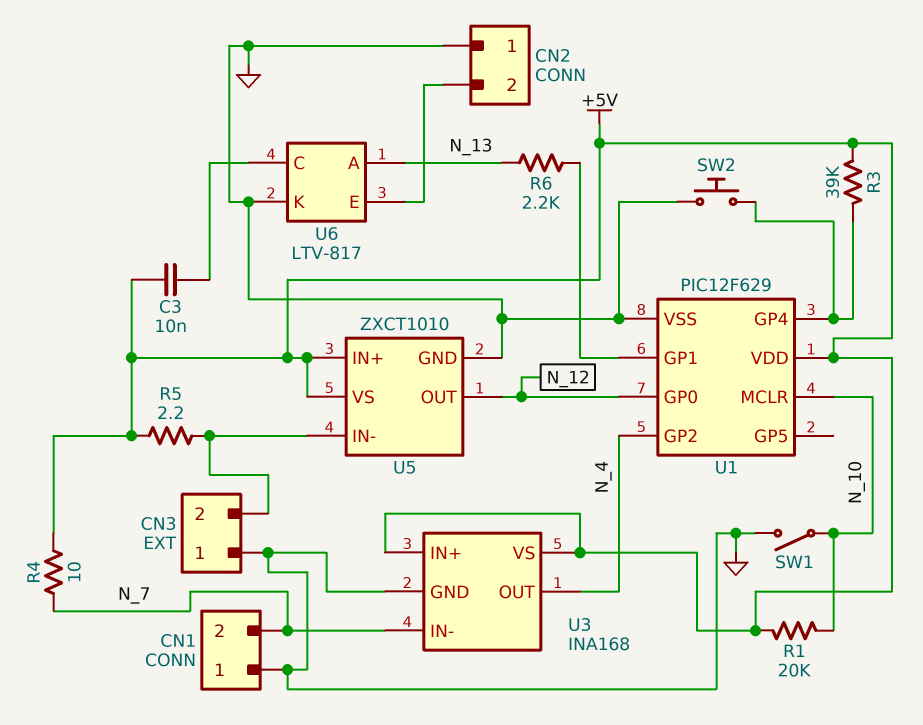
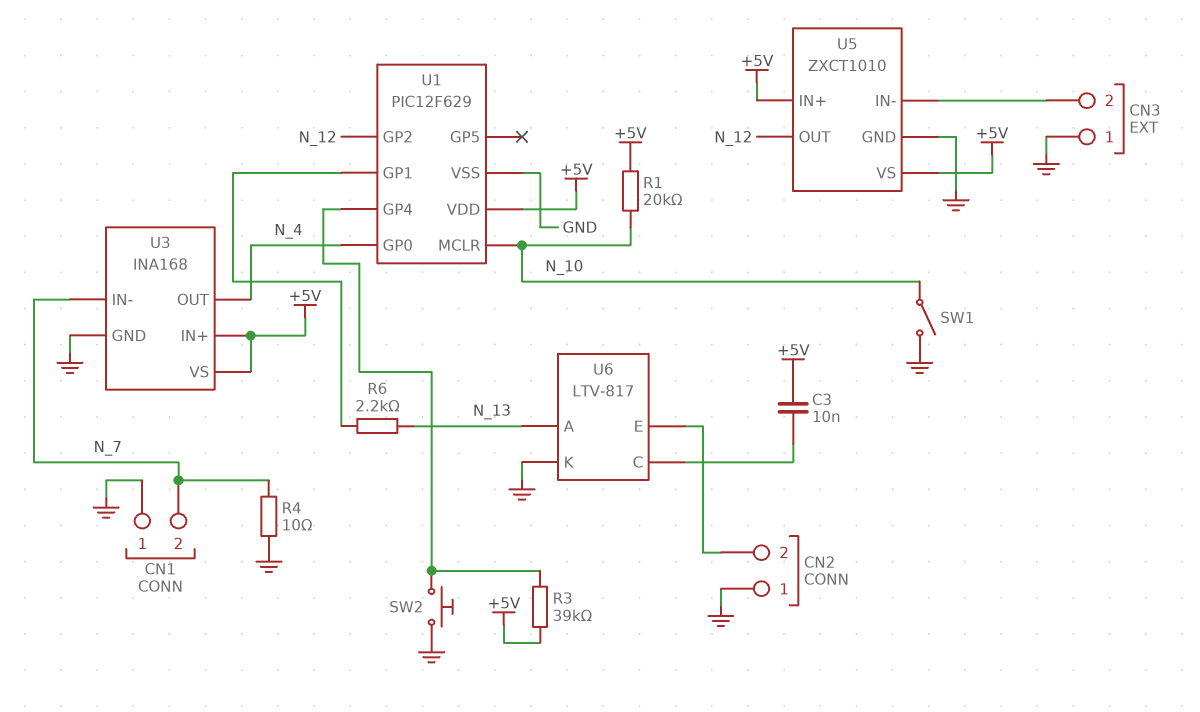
R4: 10 (+5V, N_7) -> 10 (GND, N_7)
R5: 2.2 (+5V, CN3/2) -> none
U1 pin GP0: N_12 -> N_4
U1 pin GP2: N_4 -> N_12

